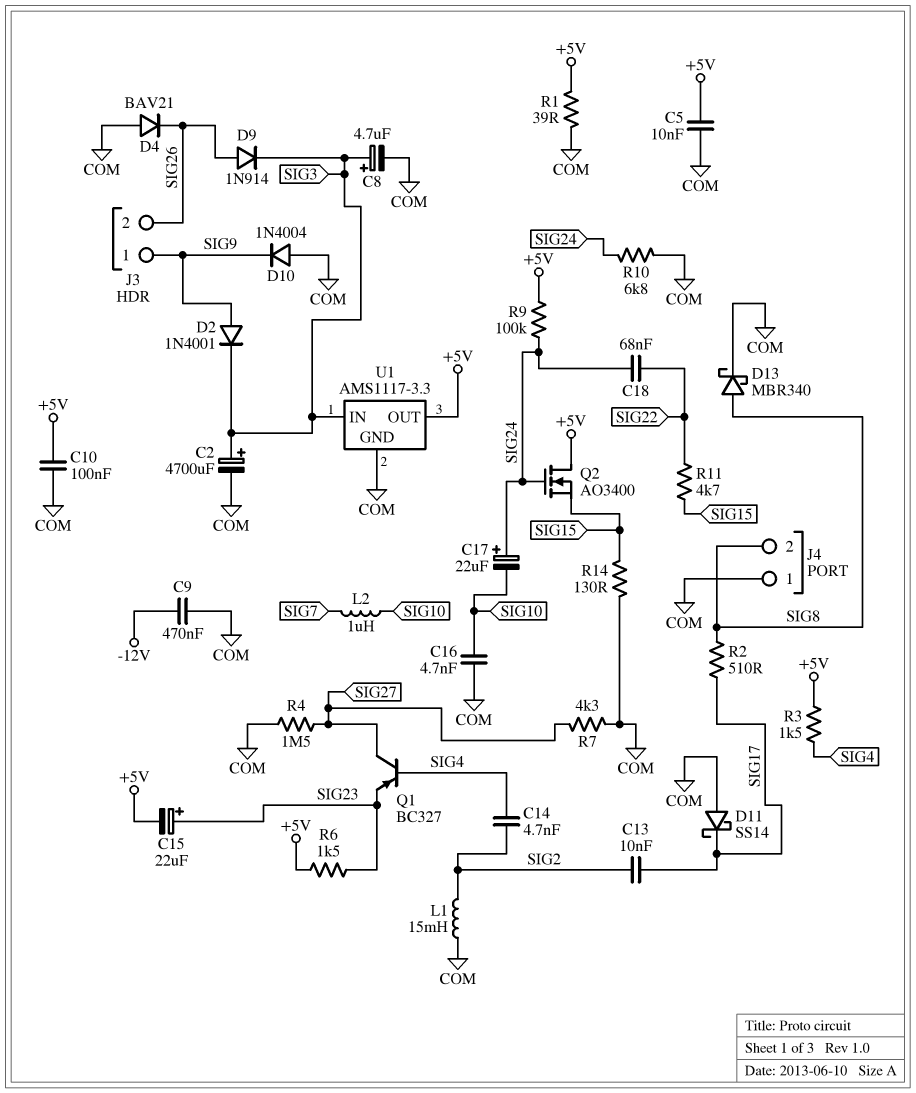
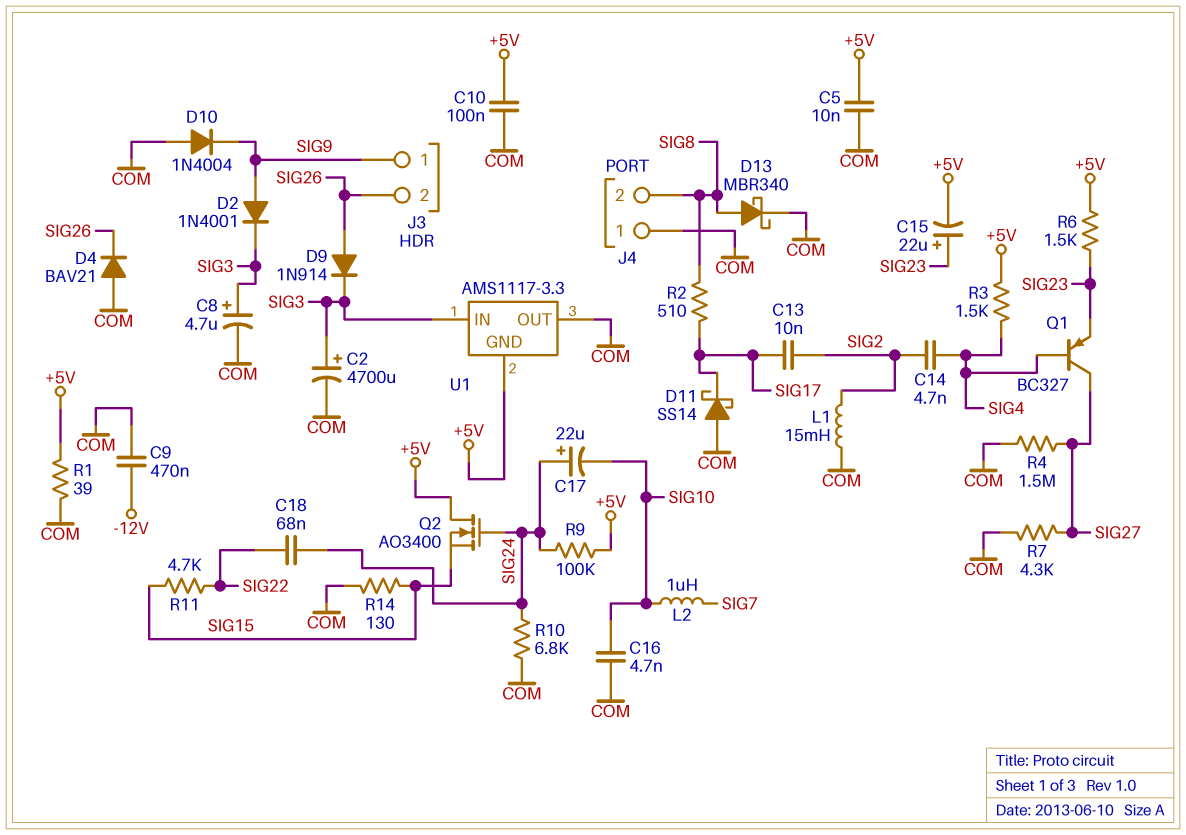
U1 pin GND: COM -> +5V
U1 pin OUT: +5V -> COM

